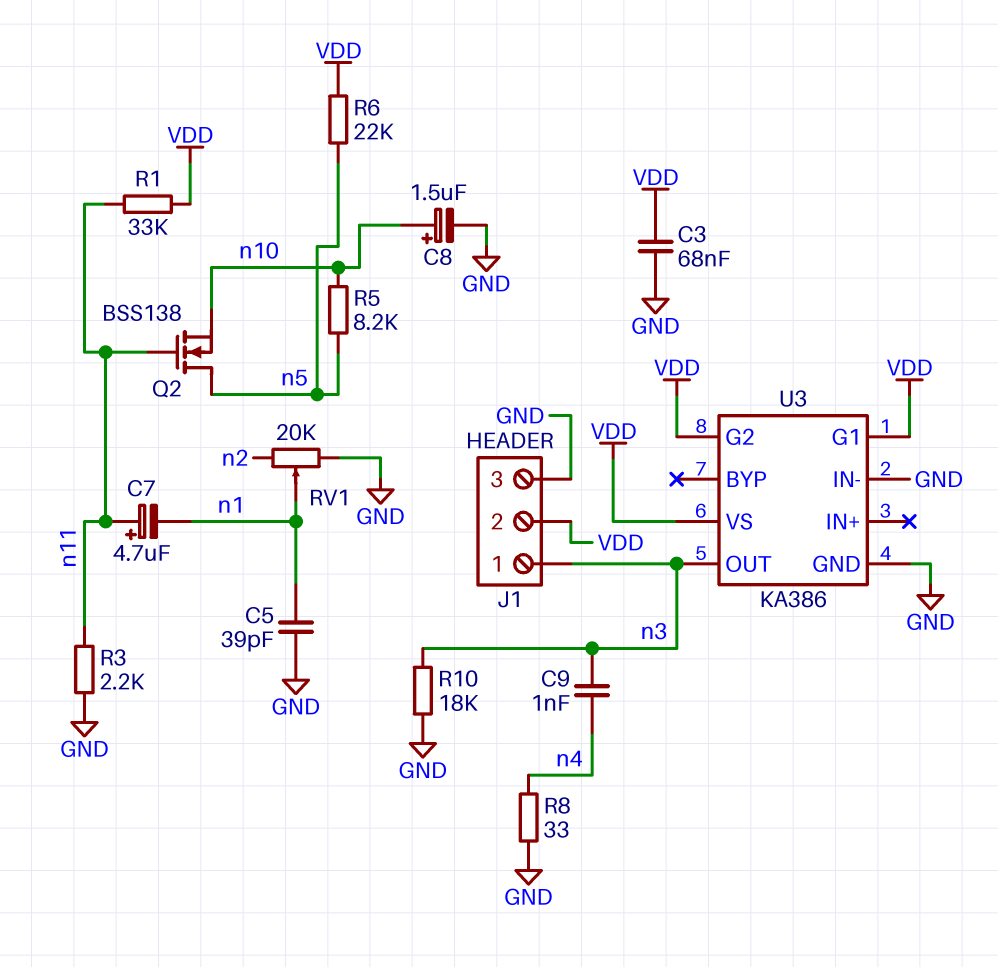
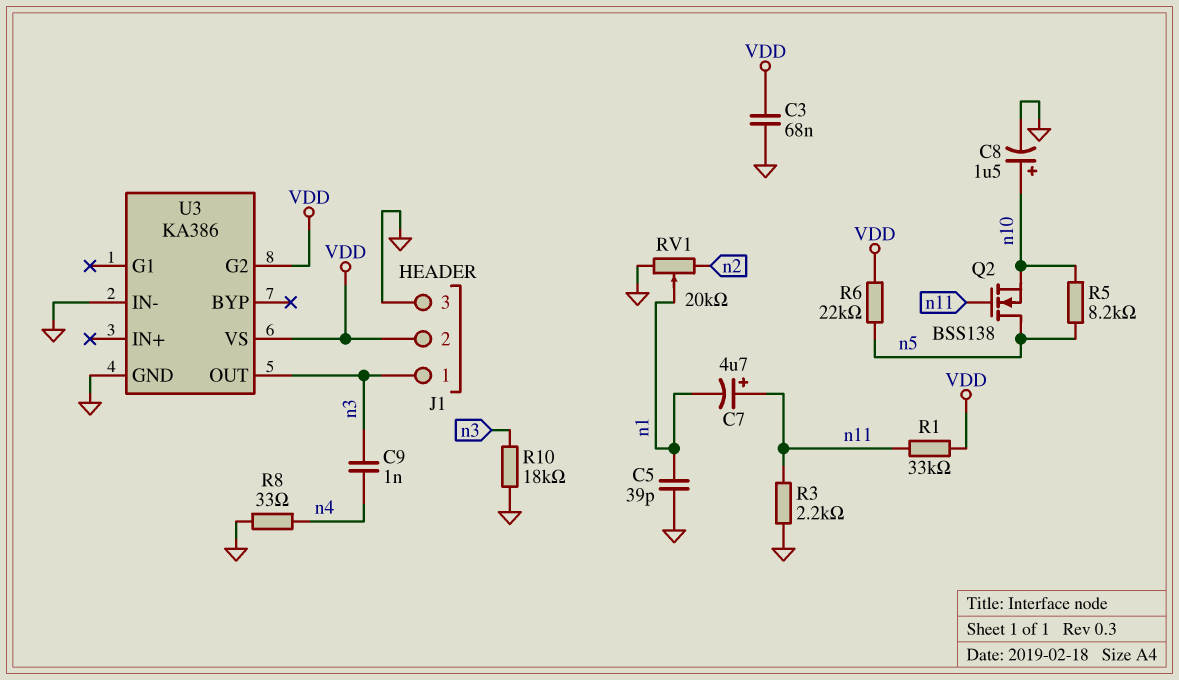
U3 pin G1: VDD -> none

